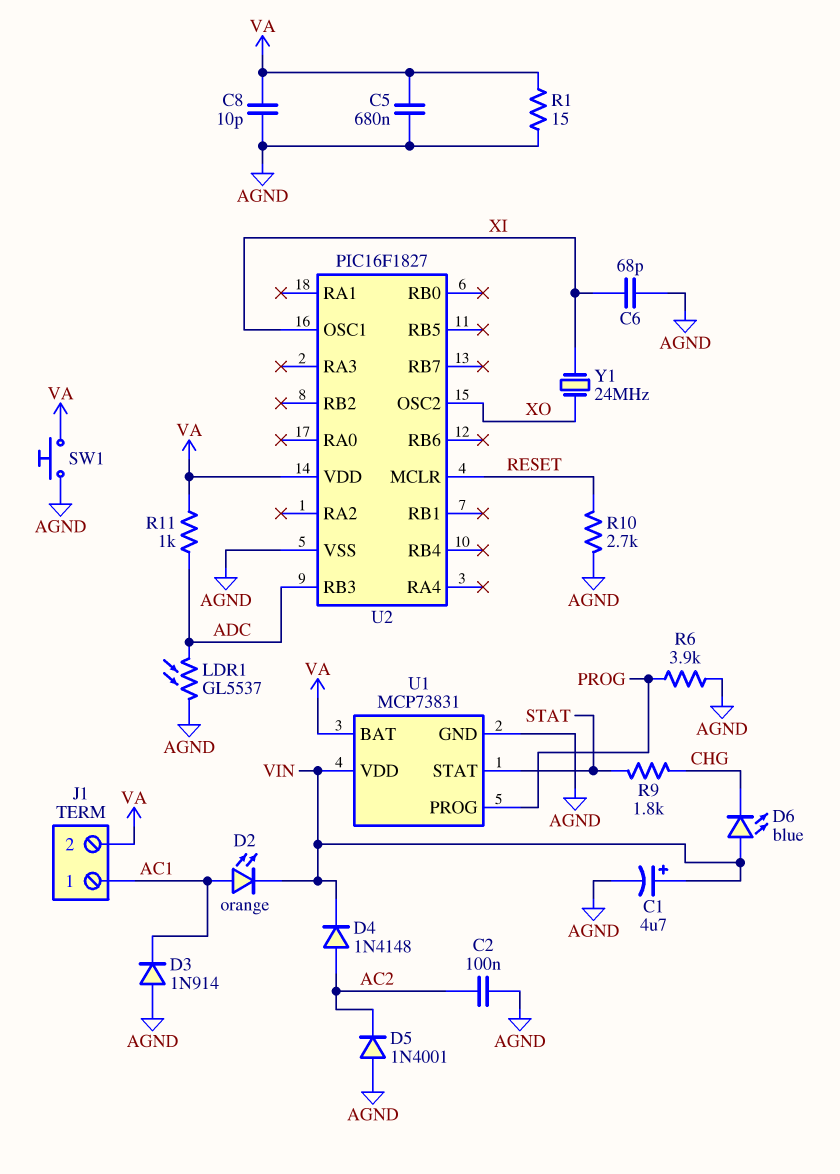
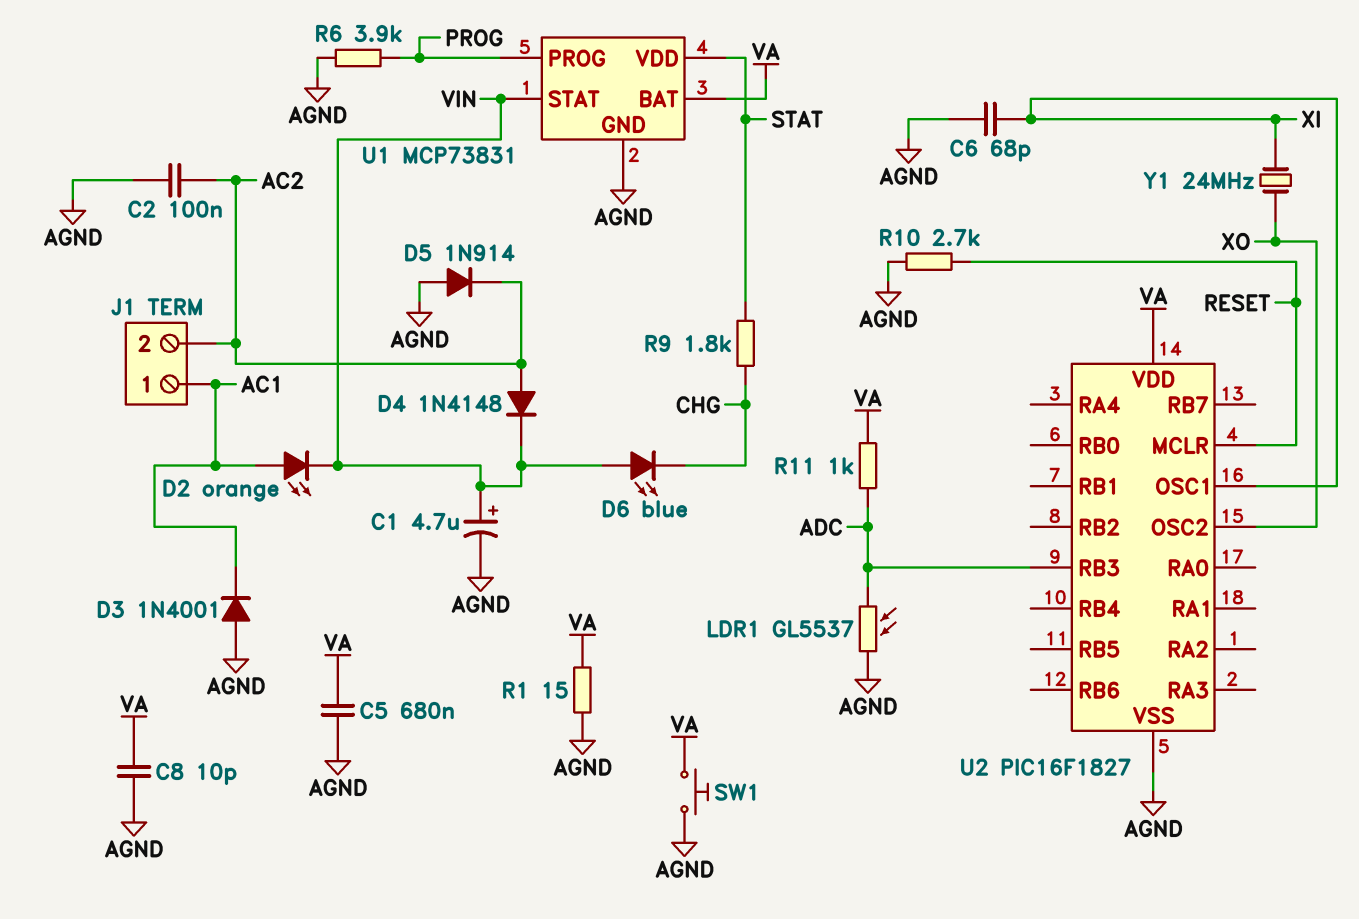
D3: diode 1N914 (A AGND, K AC1) -> diode 1N4001 (A AGND, K AC1)
D5: diode 1N4001 (A AGND, K AC2) -> diode 1N914 (A AGND, K AC2)
J1 pin 2: VA -> AC2
U1 pin STAT: STAT -> VIN
U1 pin VDD: VIN -> STAT

